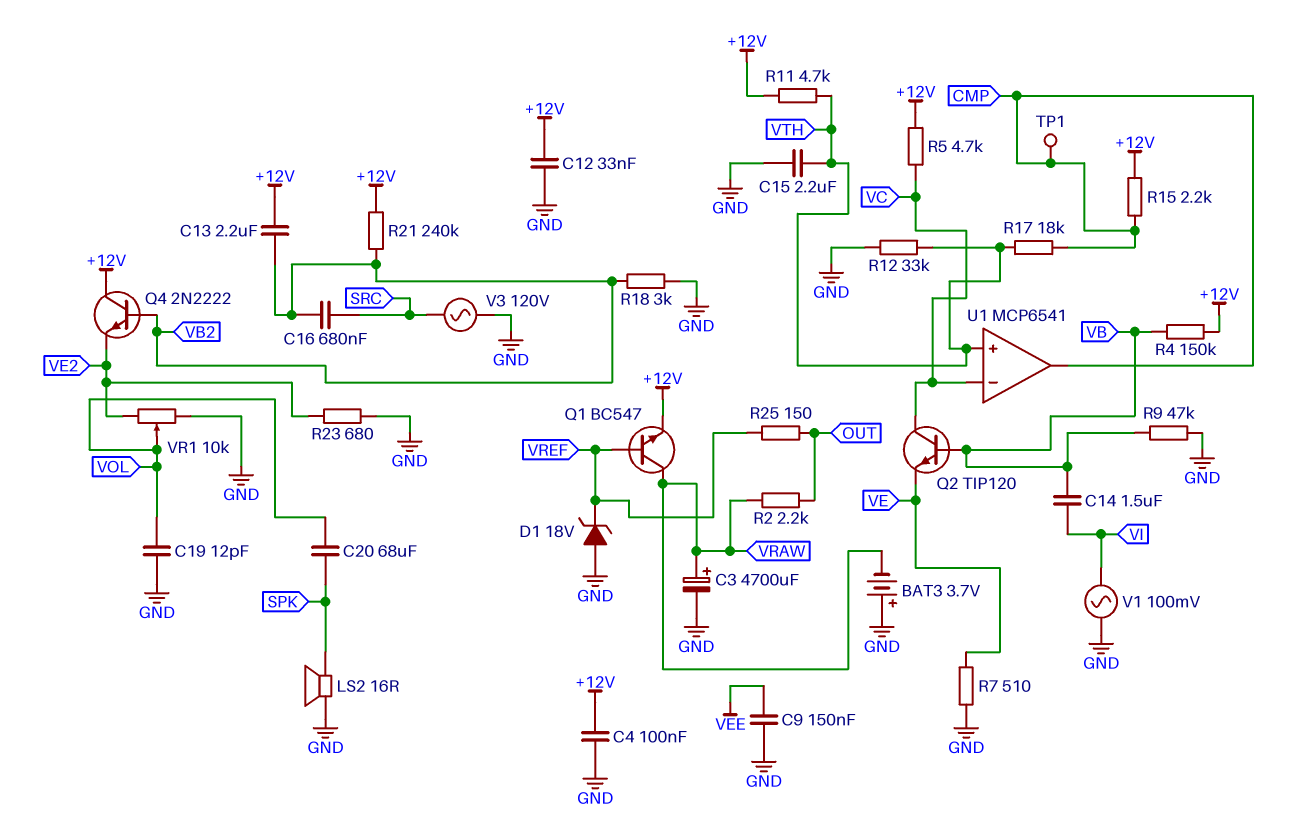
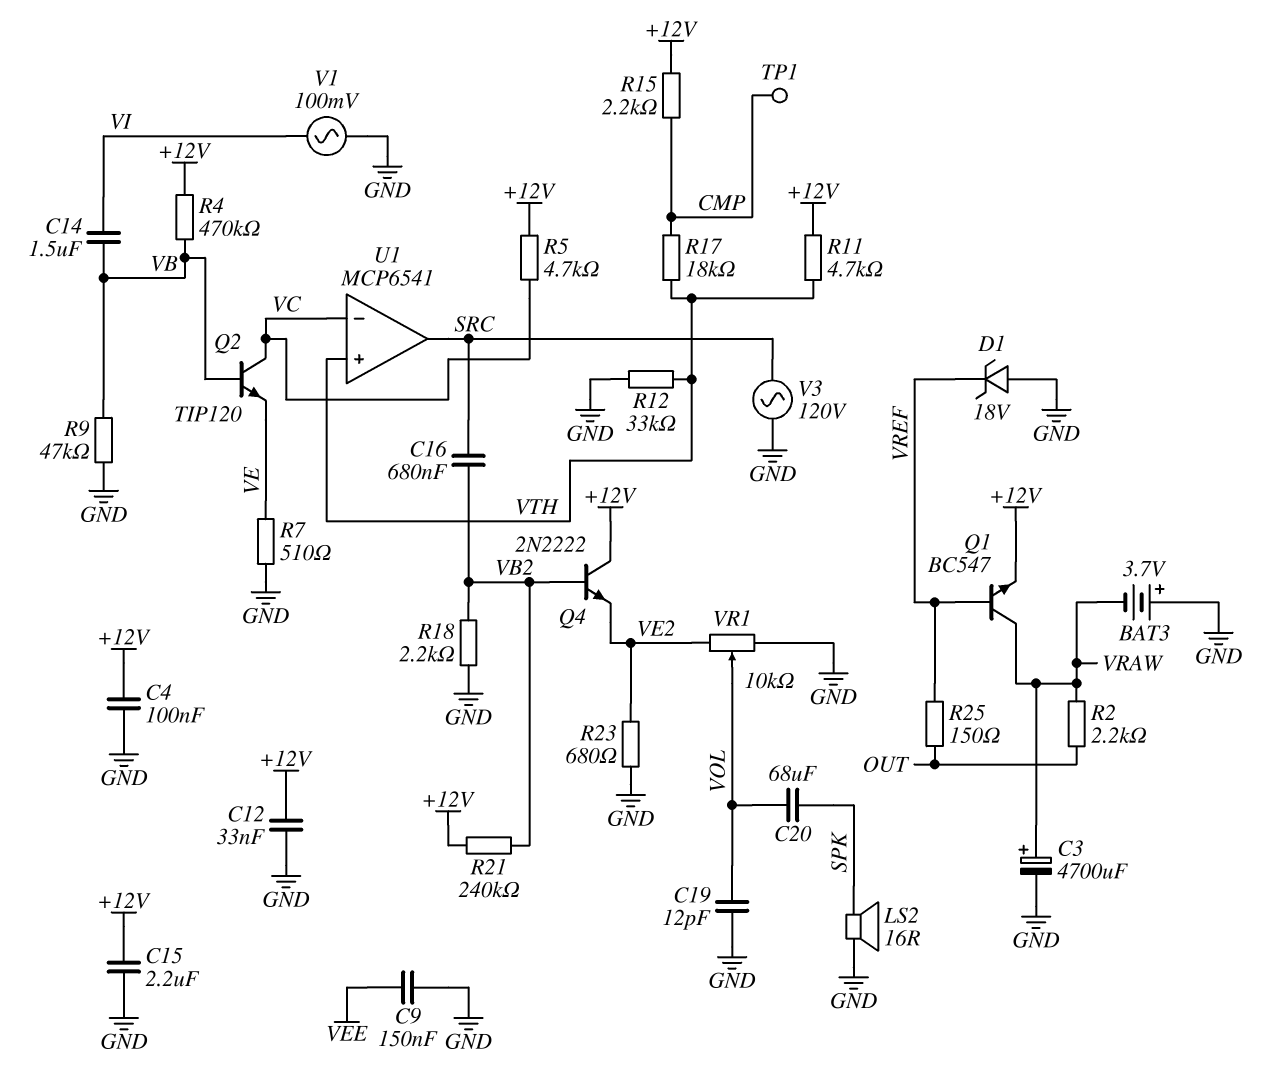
C13: 2.2uF (+12V, VB2) -> none
C15: 2.2uF (GND, VTH) -> 2.2uF (+12V, GND)
R4: 150k (+12V, VB) -> 470k (+12V, VB)
R18: 3k (GND, VB2) -> 2.2k (GND, VB2)
U1 pin out: CMP -> SRC

